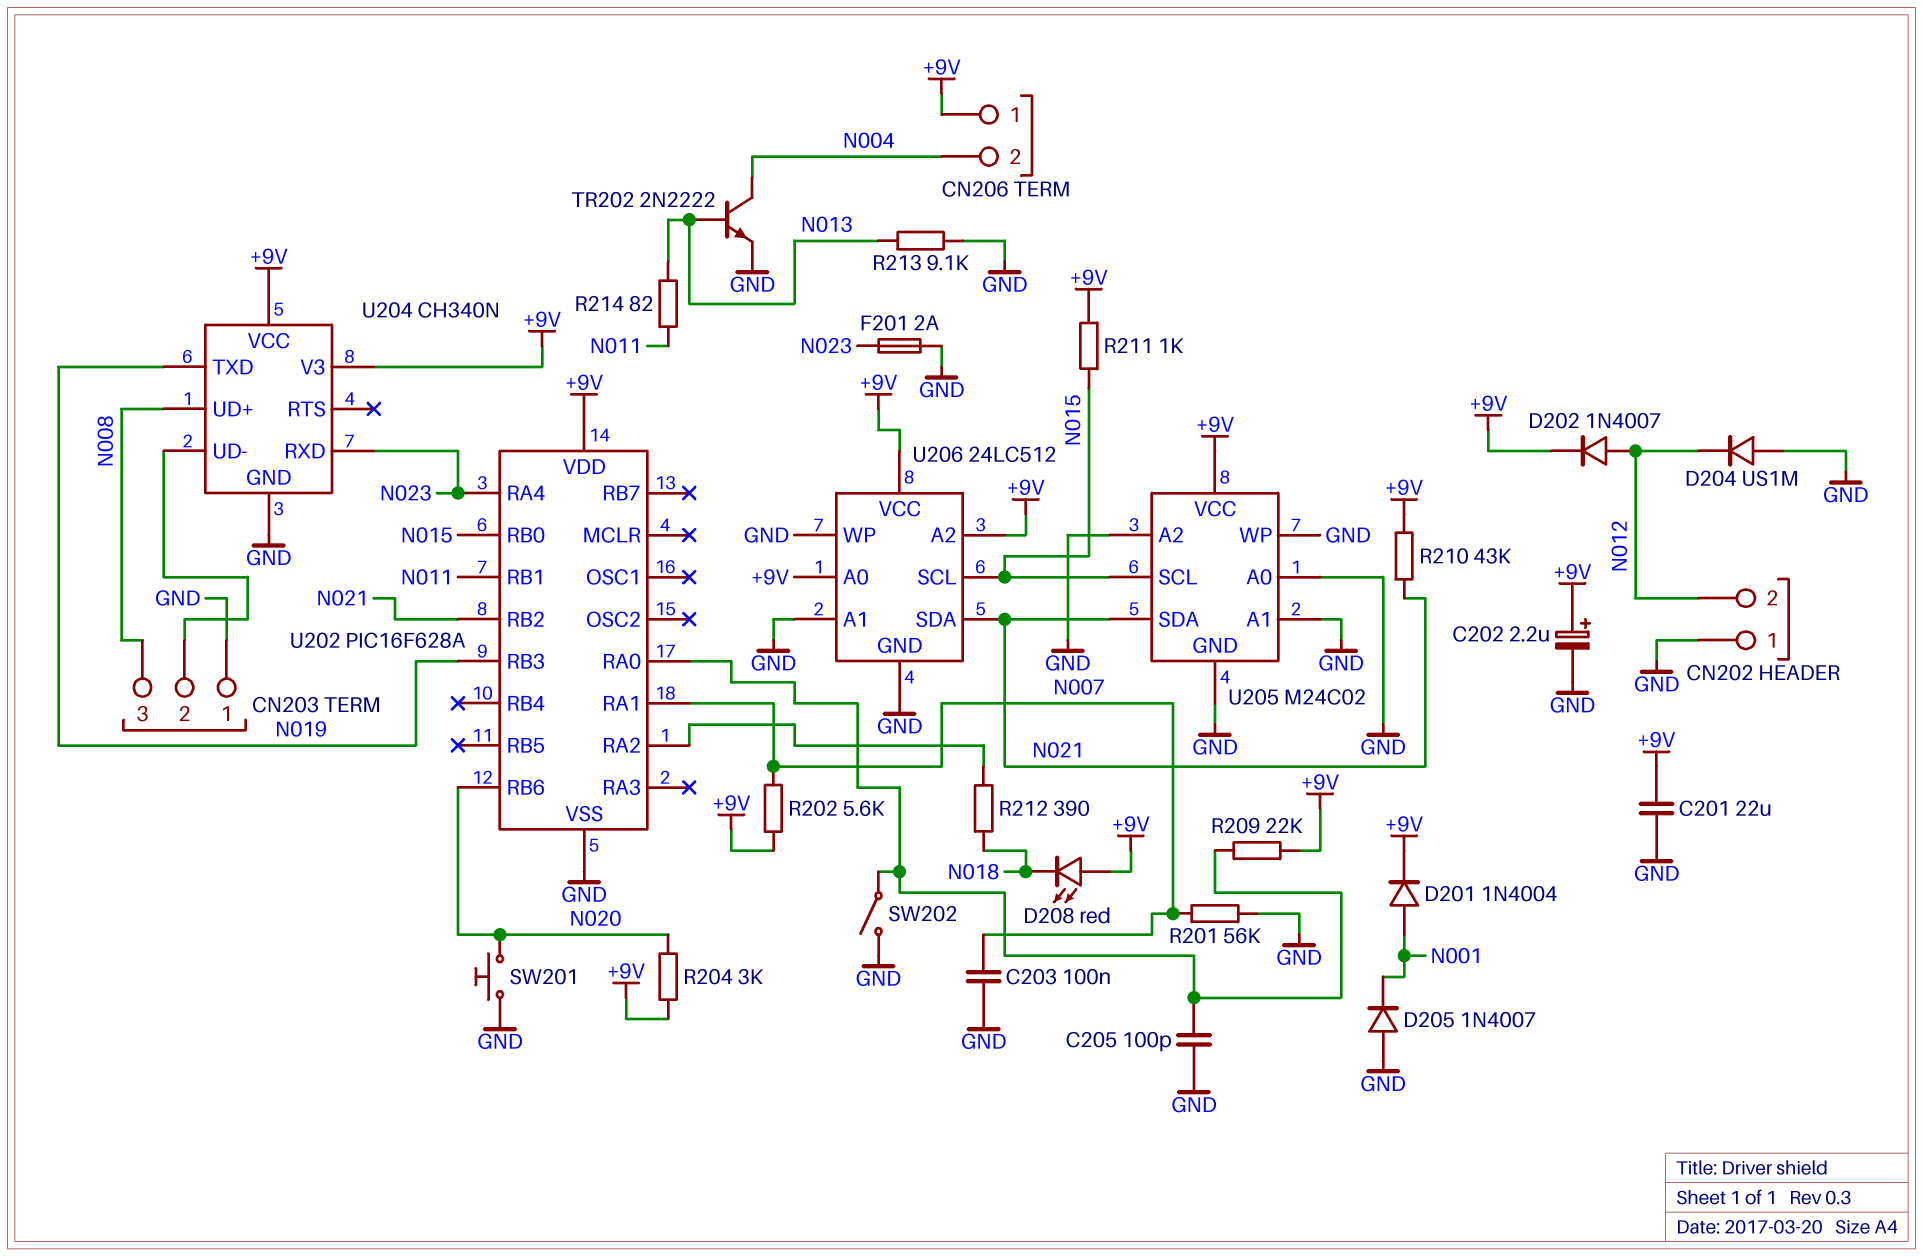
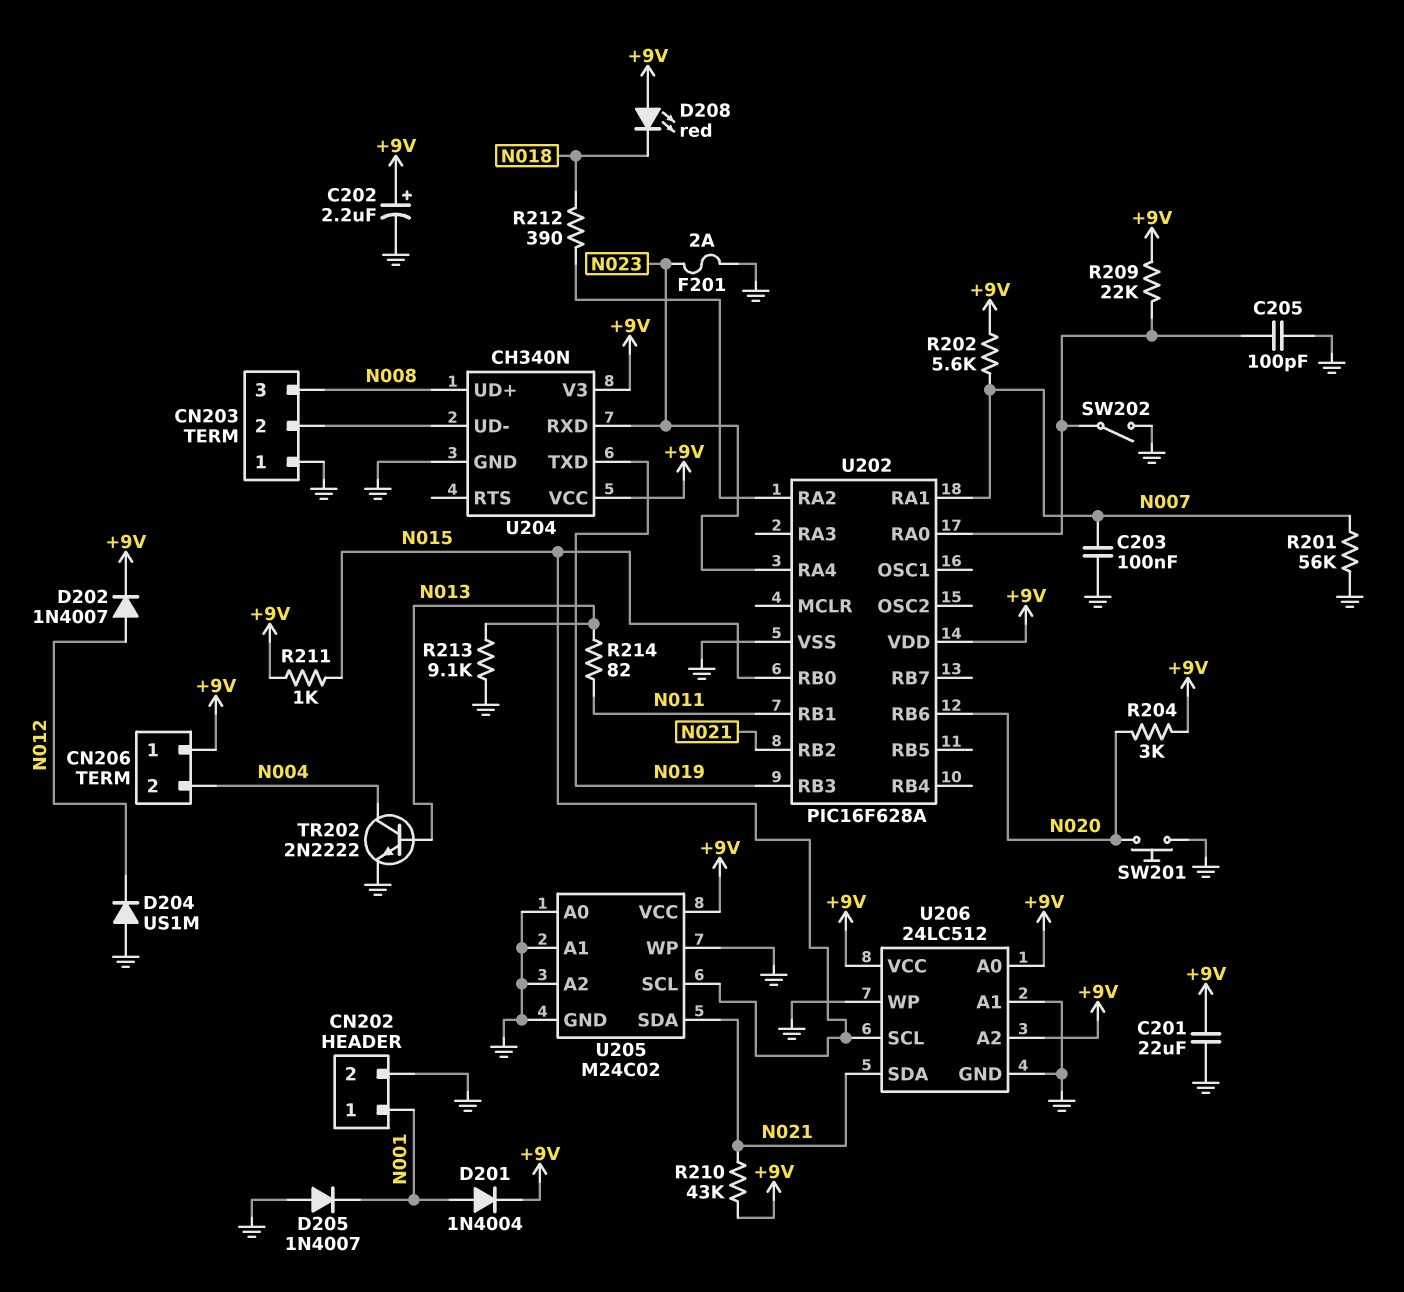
CN202 pin 1: GND -> N001
CN202 pin 2: N012 -> GND

